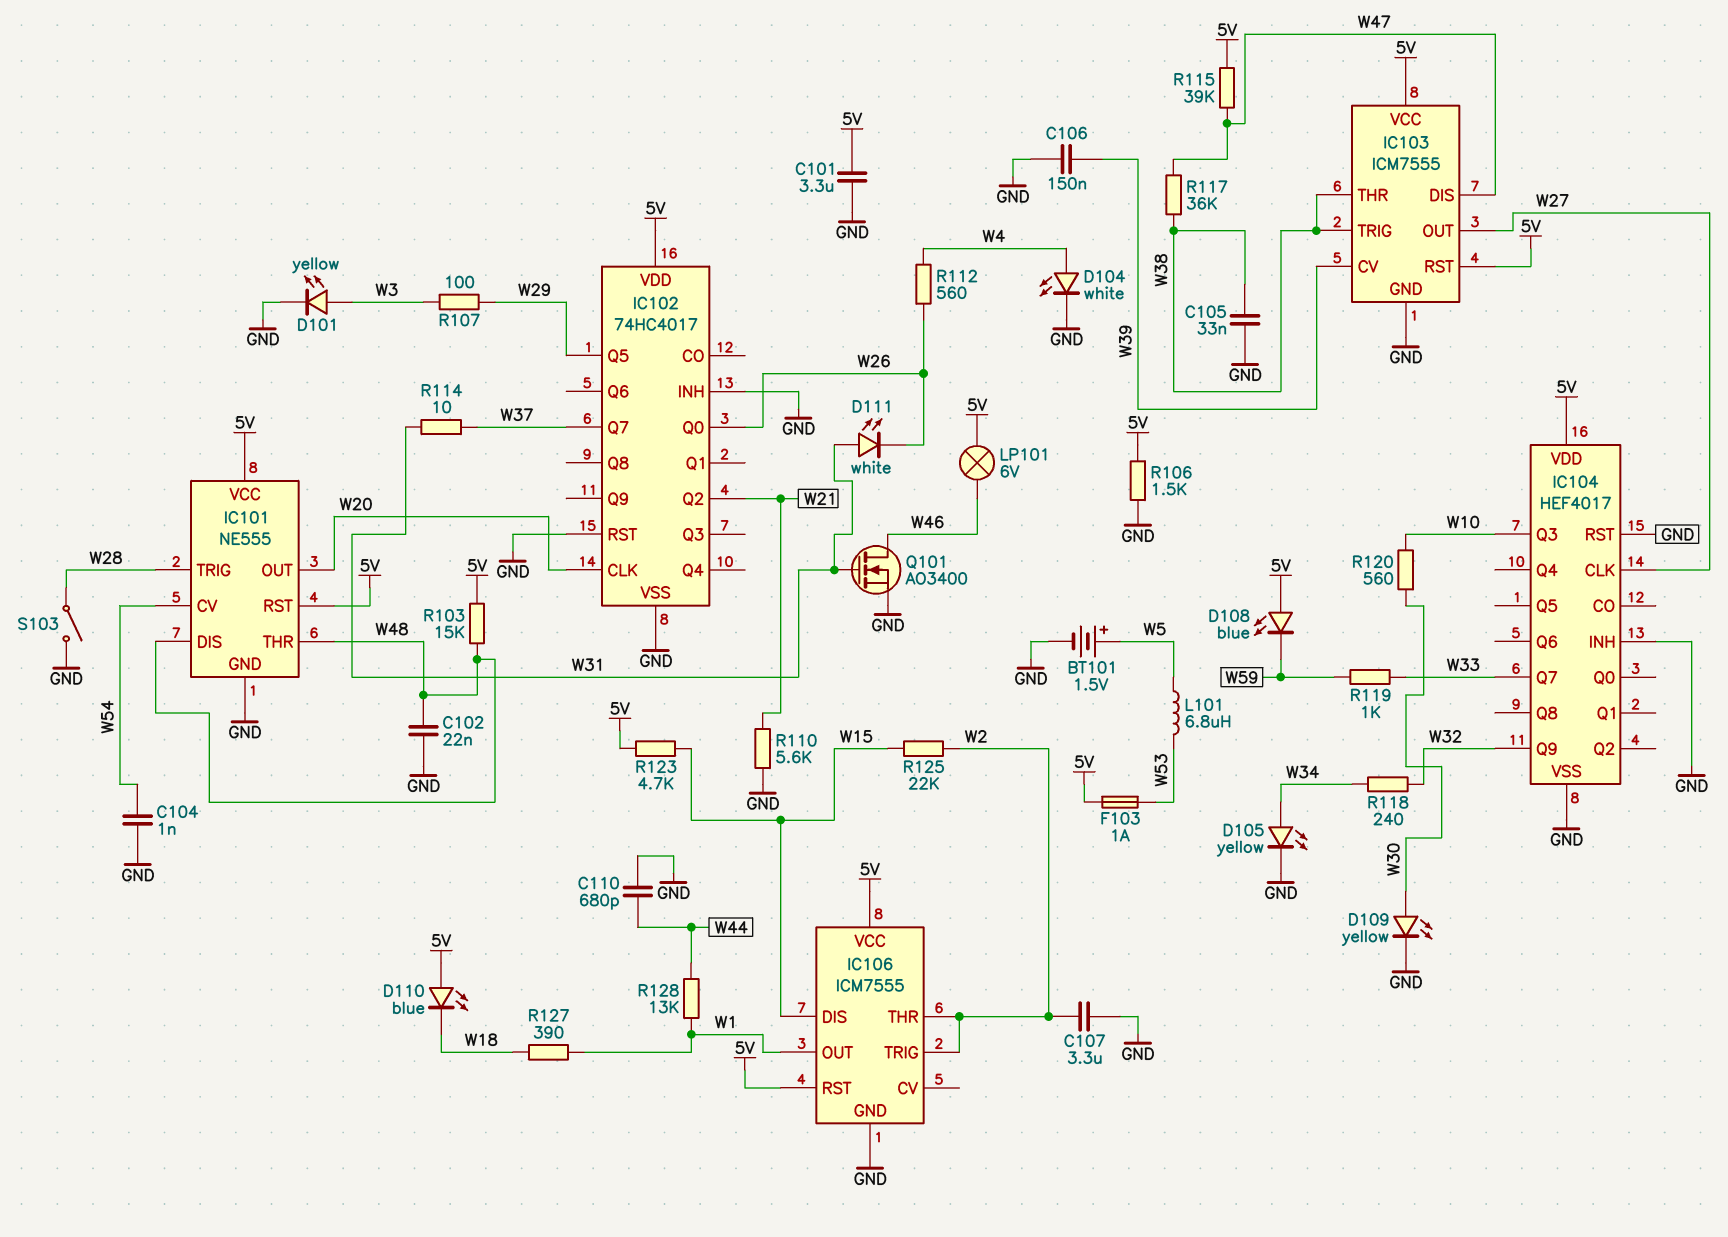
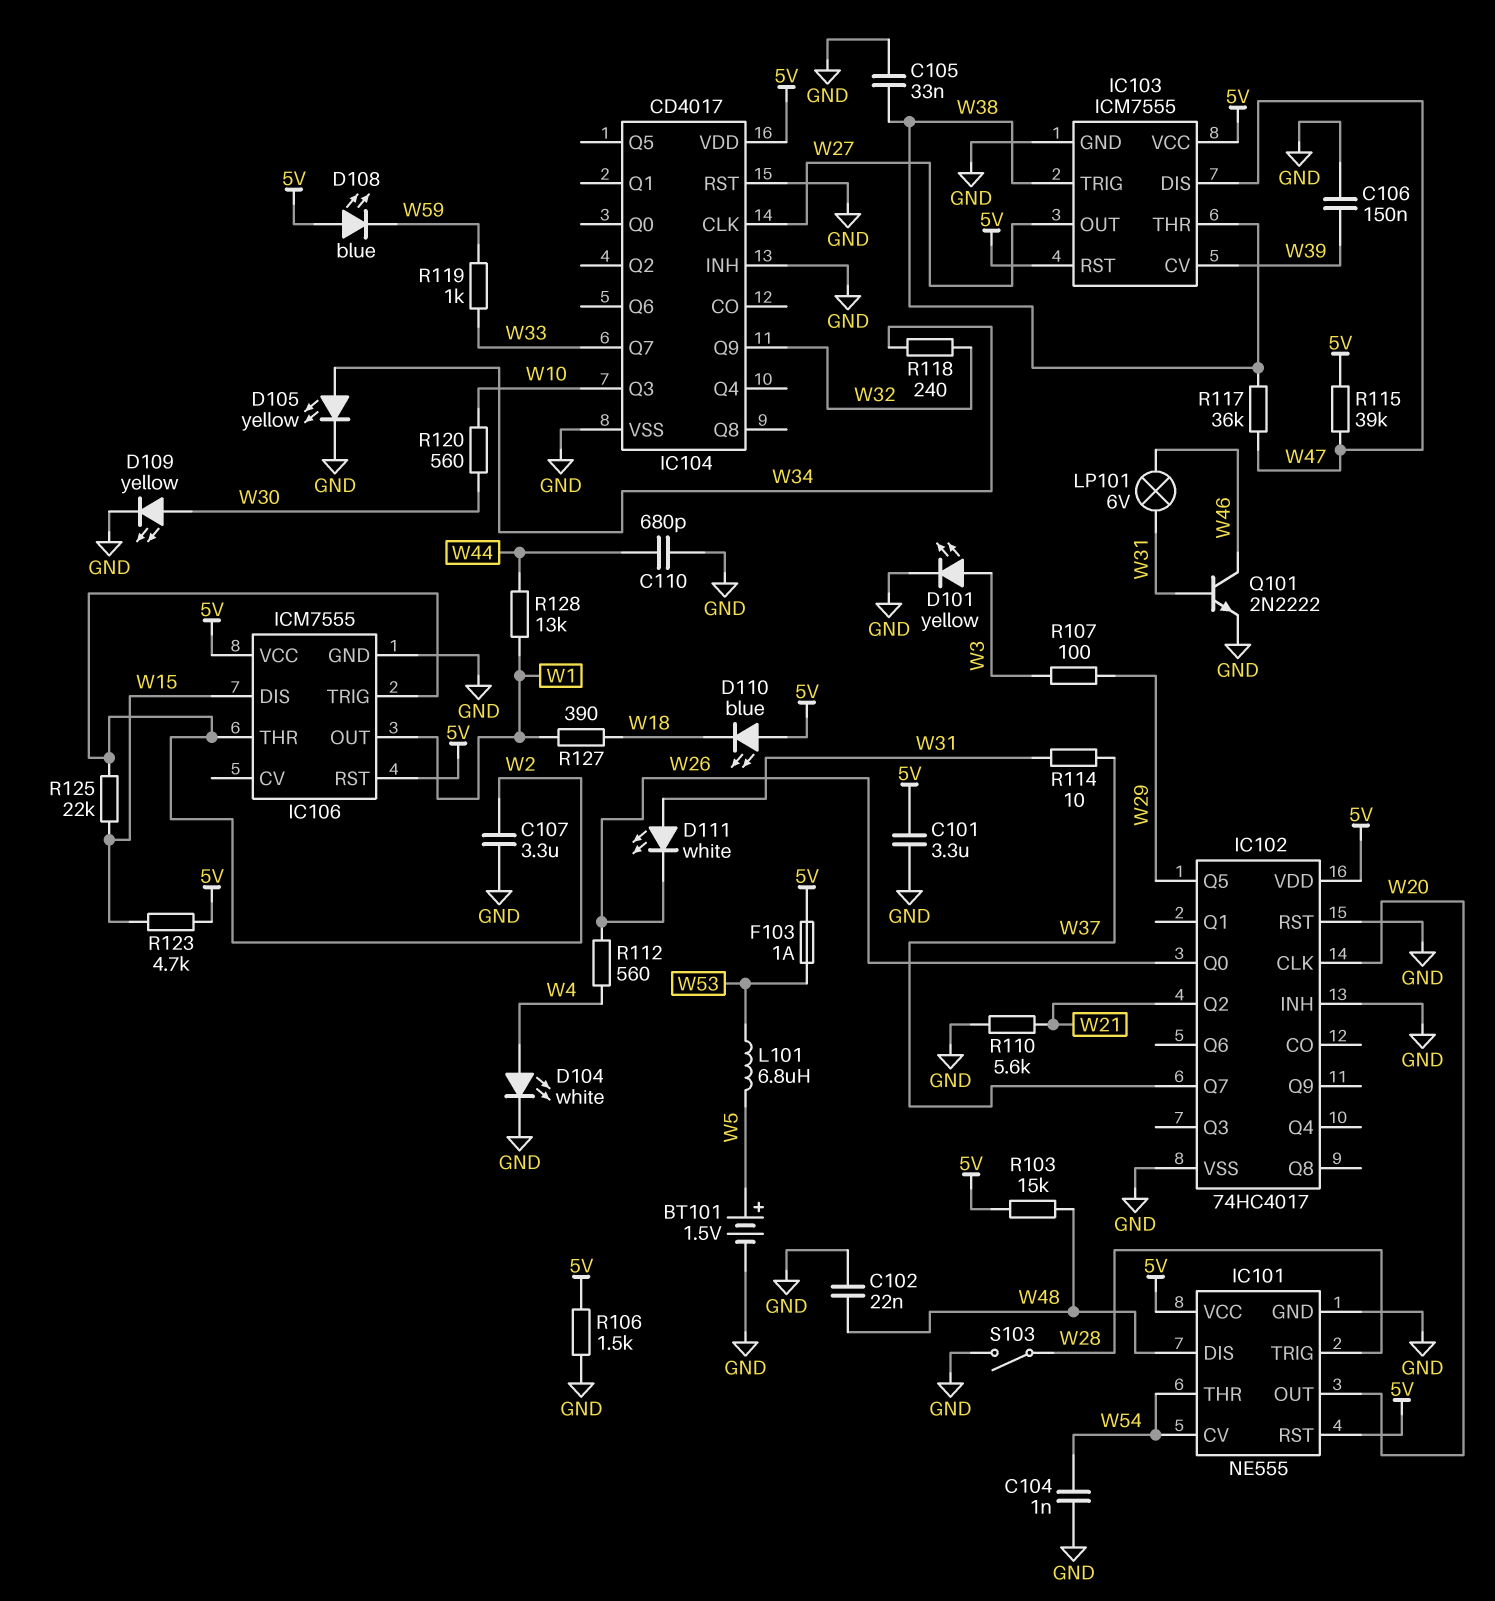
IC101 pin THR: W48 -> W54
IC104: HEF4017 -> CD4017
LP101: lamp 6V (5V, W46) -> lamp 6V (W31, W46)
Q101: NMOS AO3400 (G W31, D W46, S GND) -> NPN 2N2222 (B W31, C W46, E GND)

